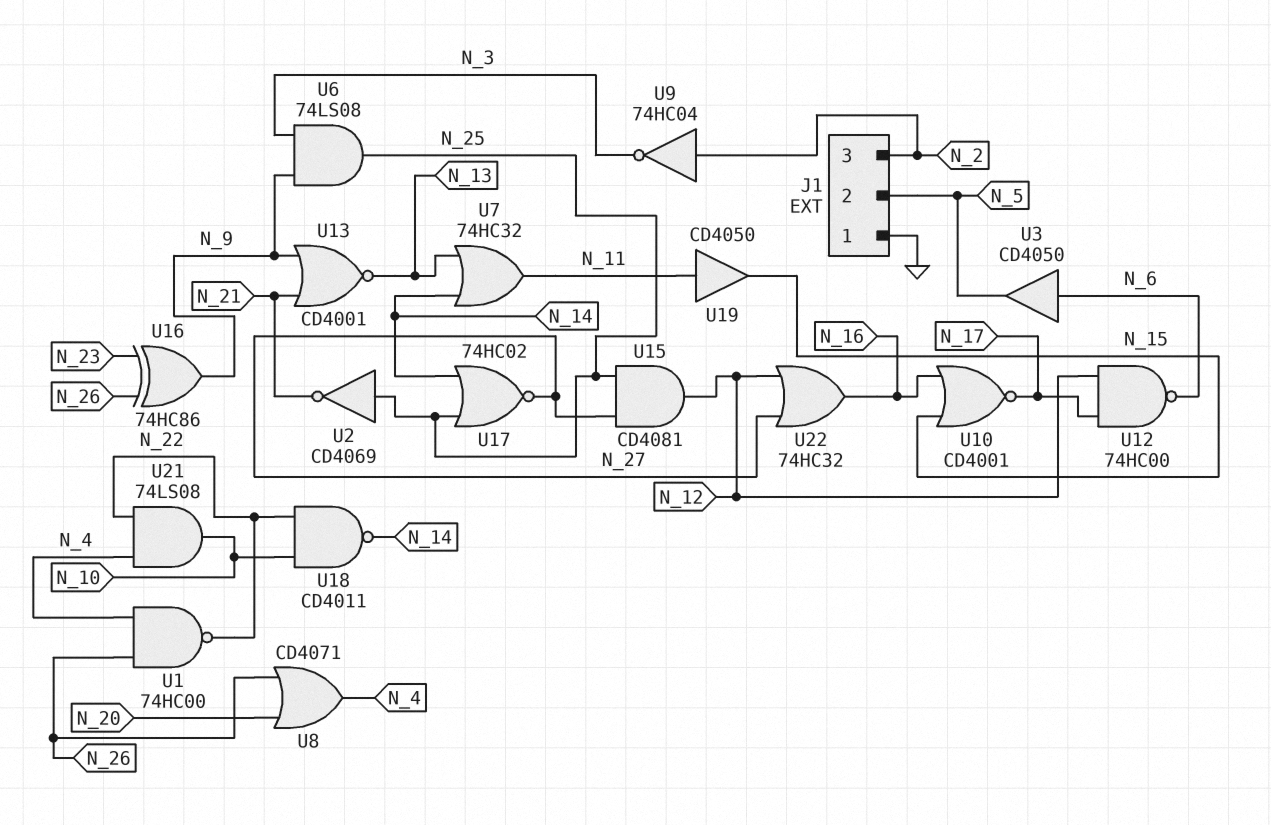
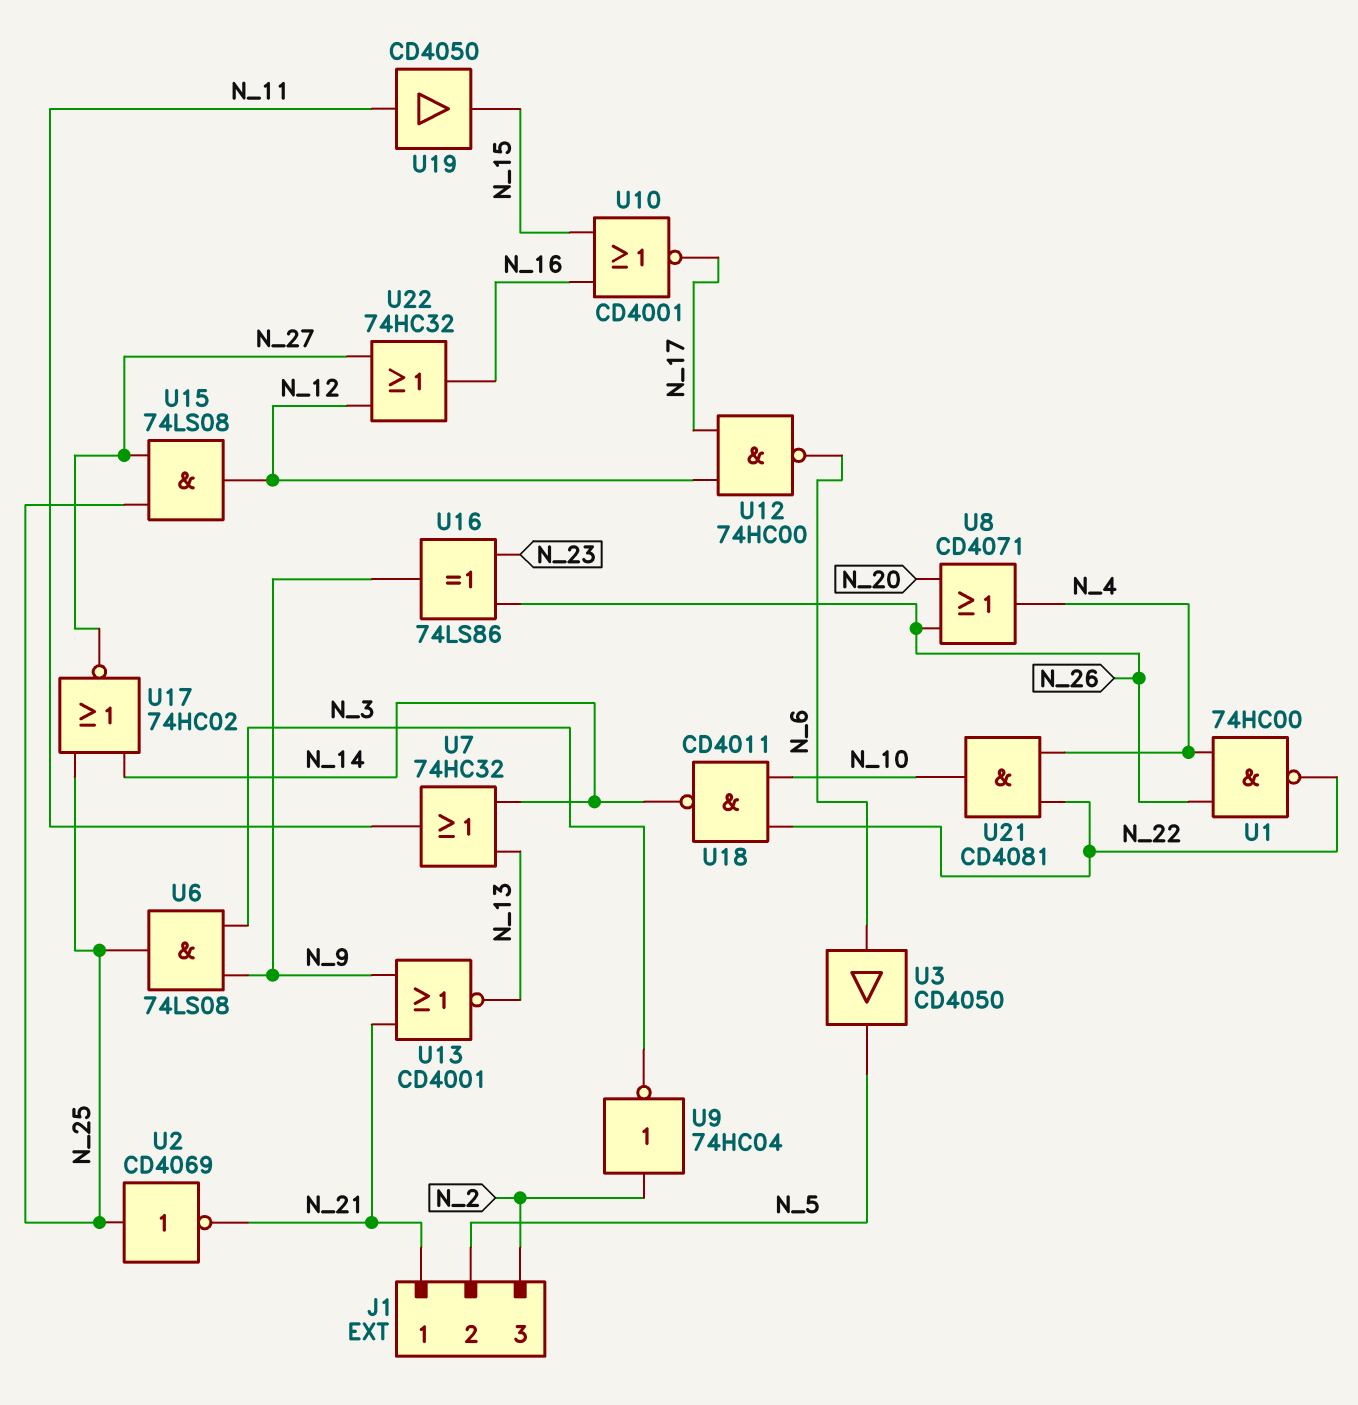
J1 pin 1: GND -> N_21
U15: AND CD4081 (in N_25, in N_27, out N_12) -> AND 74LS08 (in N_25, in N_27, out N_12)
U16: XOR 74HC86 (in N_23, in N_26, out N_9) -> XOR 74LS86 (in N_23, in N_26, out N_9)
U21: AND 74LS08 (in N_4, in N_22, out N_10) -> AND CD4081 (in N_4, in N_22, out N_10)

